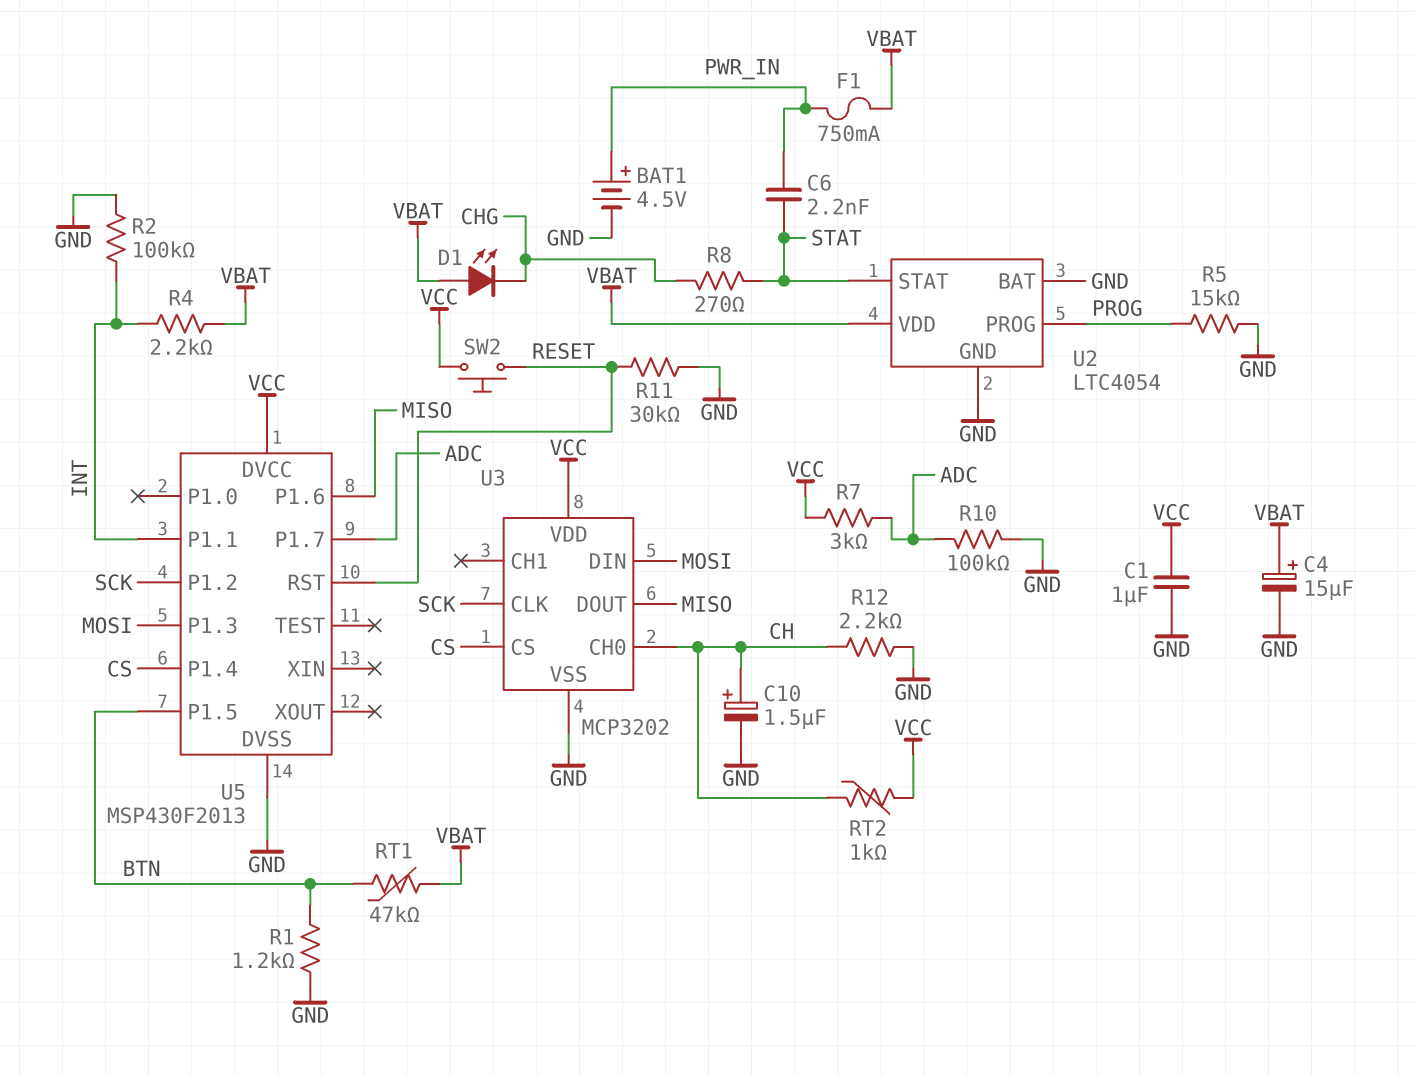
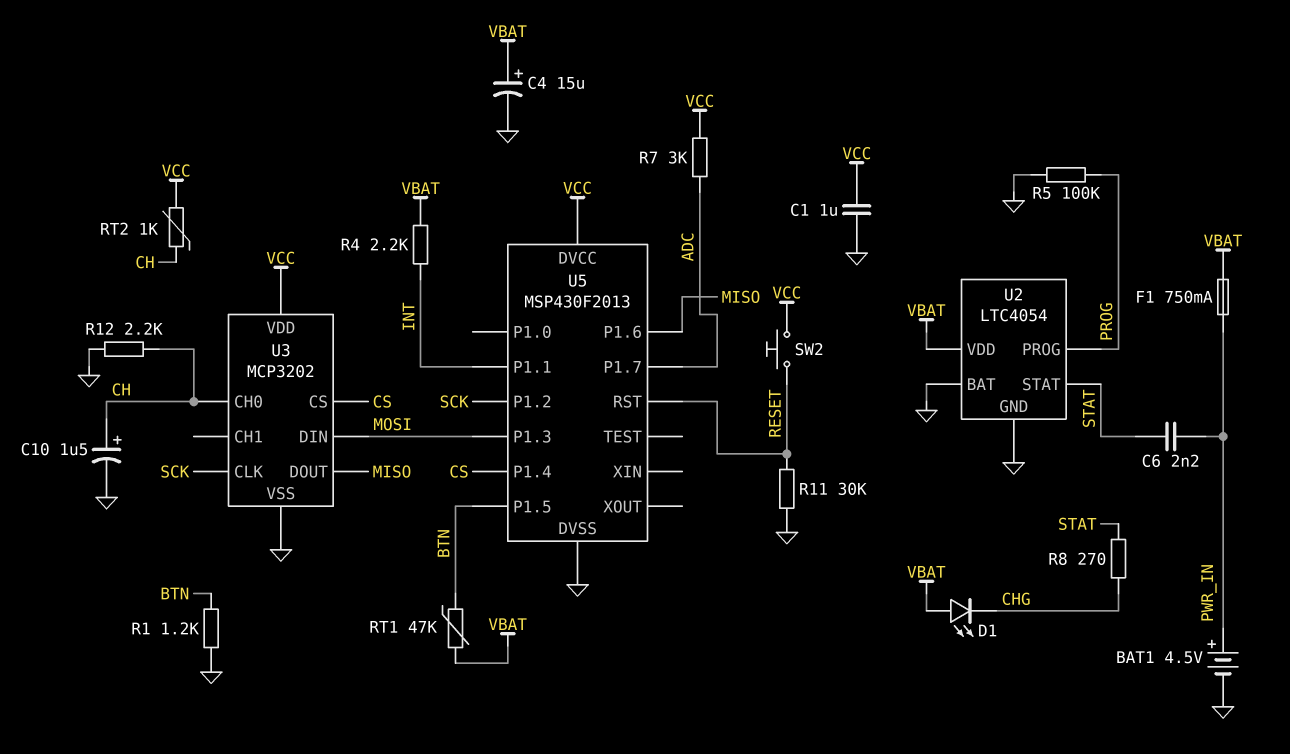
R2: 100k (GND, INT) -> none
R5: 15k (GND, PROG) -> 100k (GND, PROG)
R10: 100k (ADC, GND) -> none

